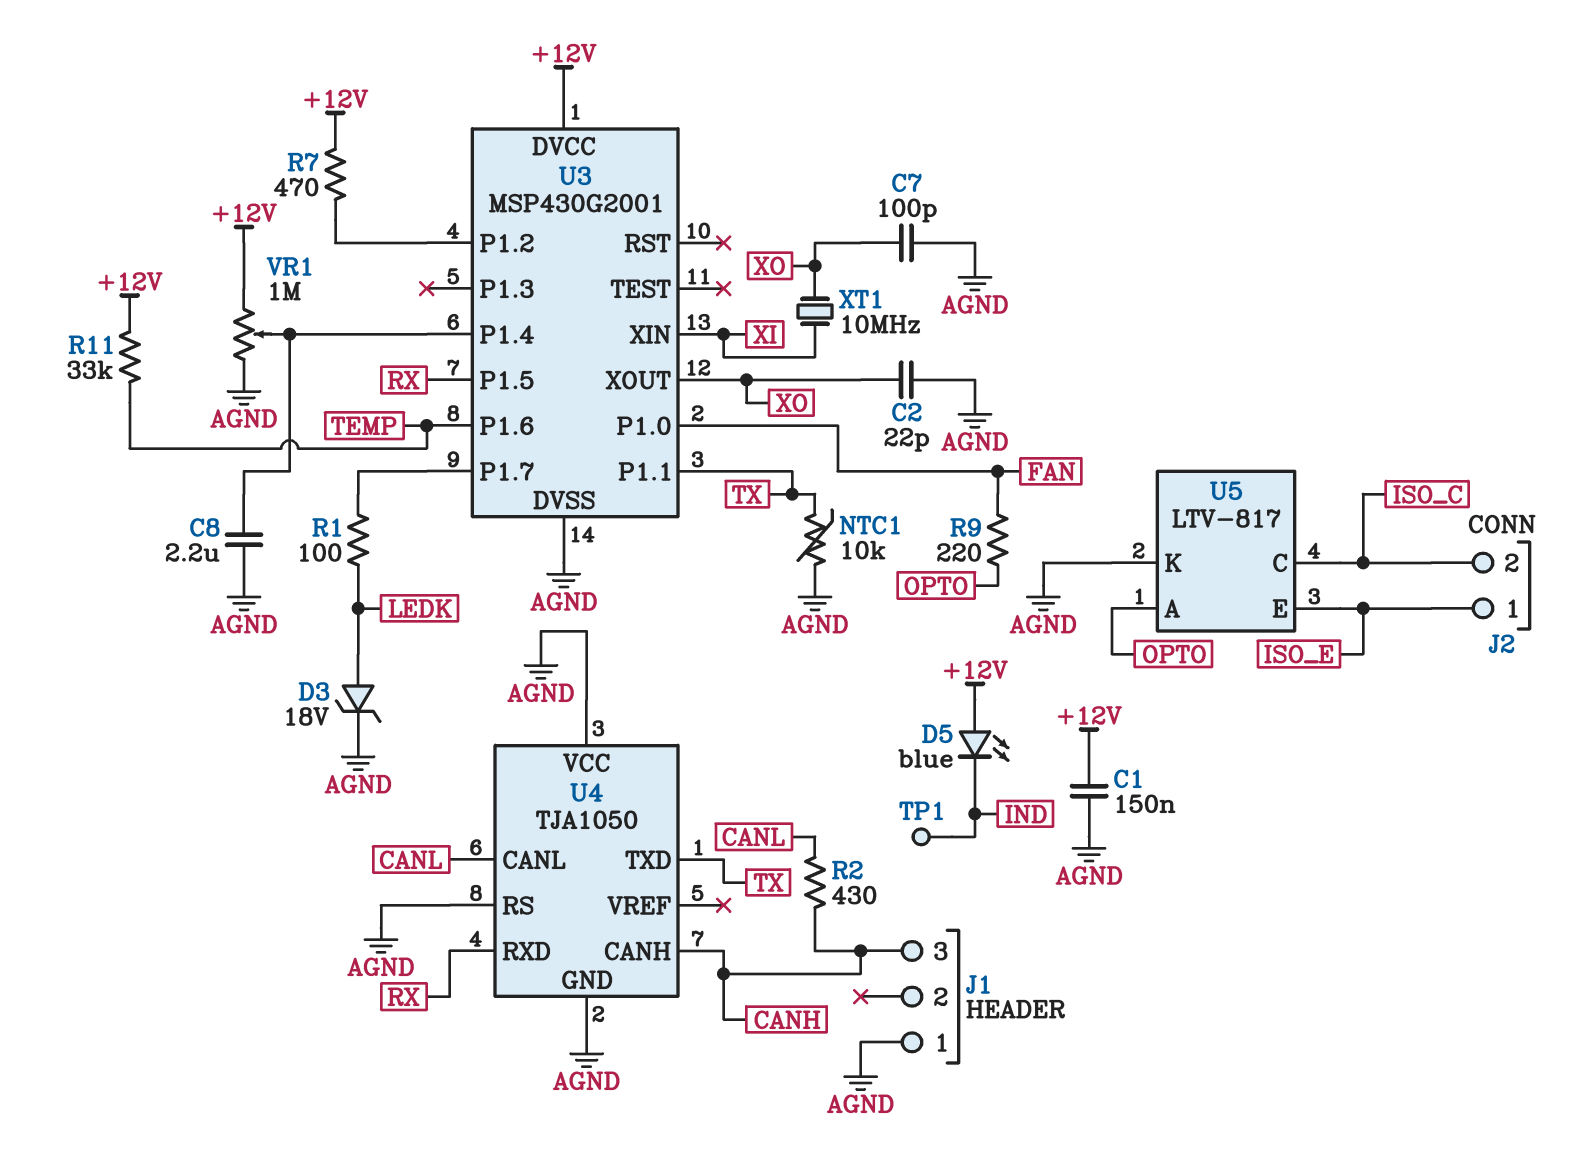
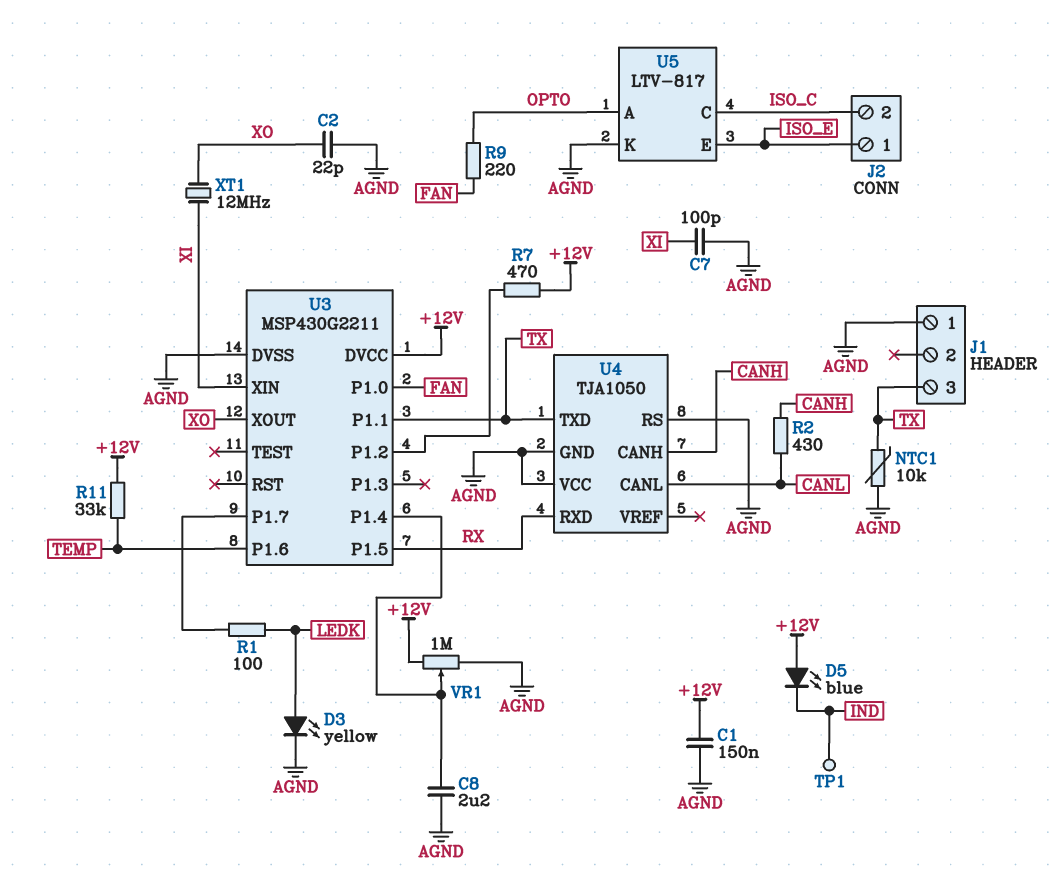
C7: 100pF (AGND, XO) -> 100pF (AGND, XI)
D3: zener 18V (A LEDK, K AGND) -> LED yellow (A LEDK, K AGND)
J1 pin 3: CANH -> TX
U3: MSP430G2001 -> MSP430G2211
XT1: 10MHz (XI, XO) -> 12MHz (XI, XO)

